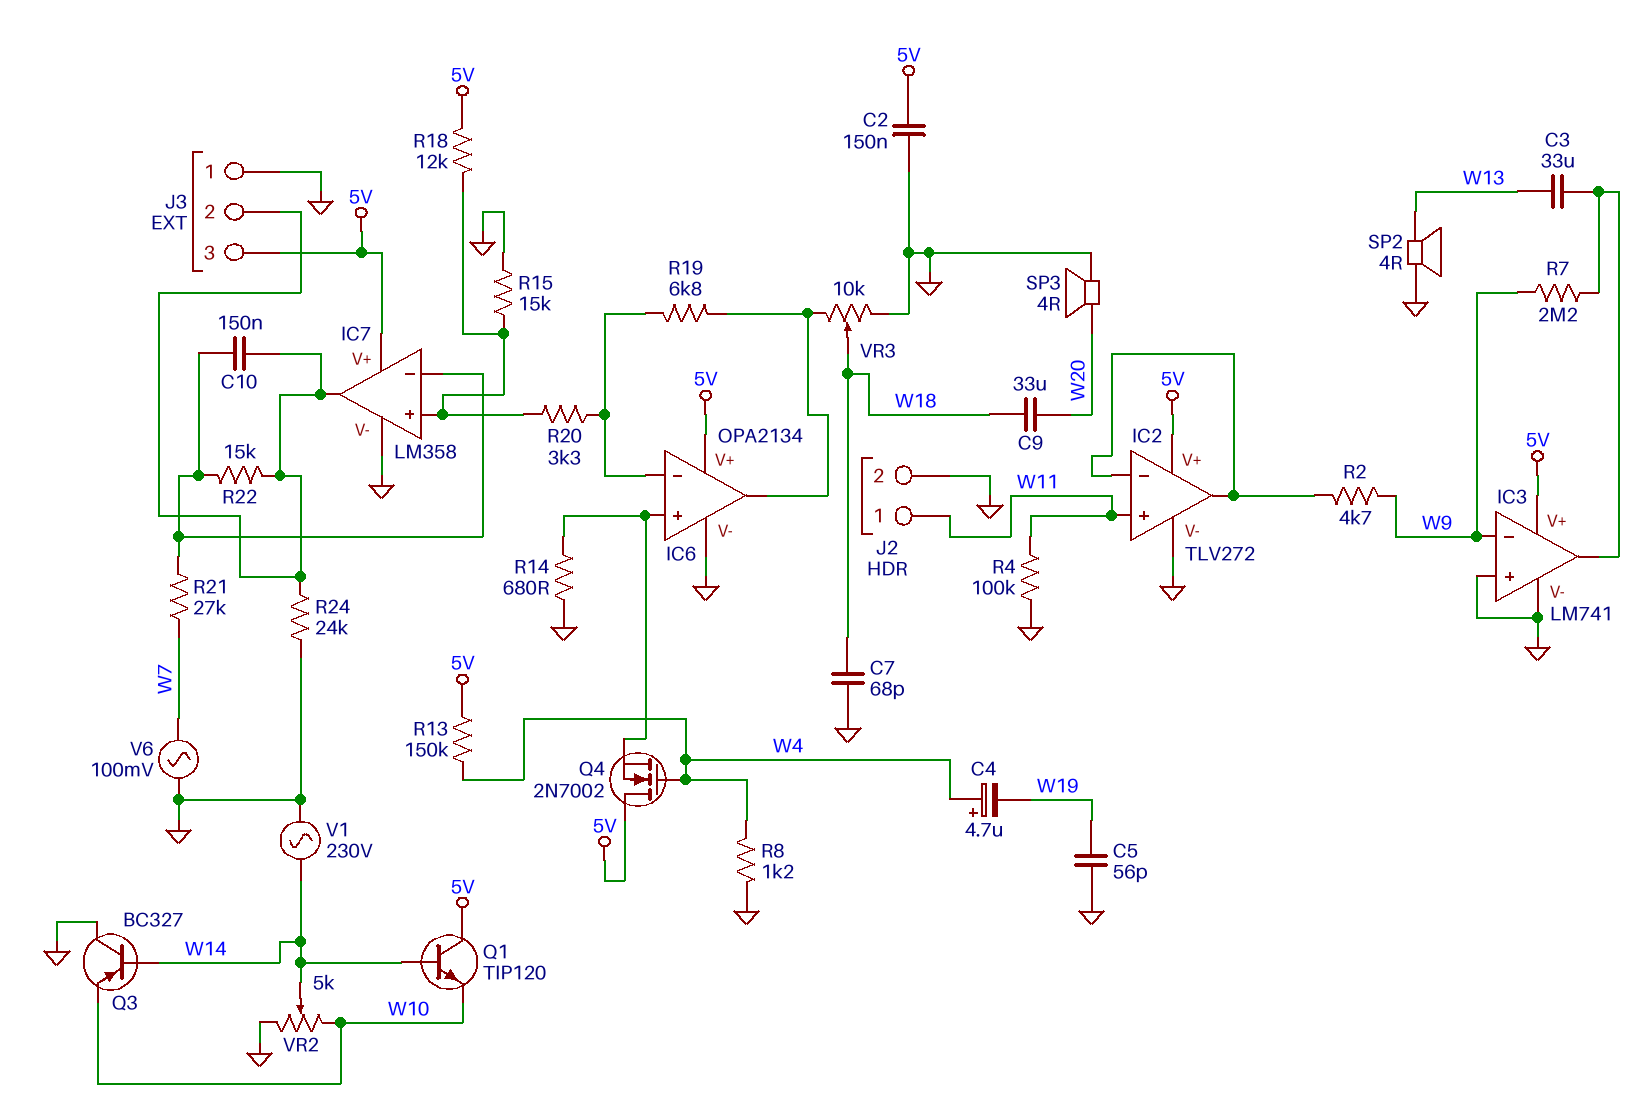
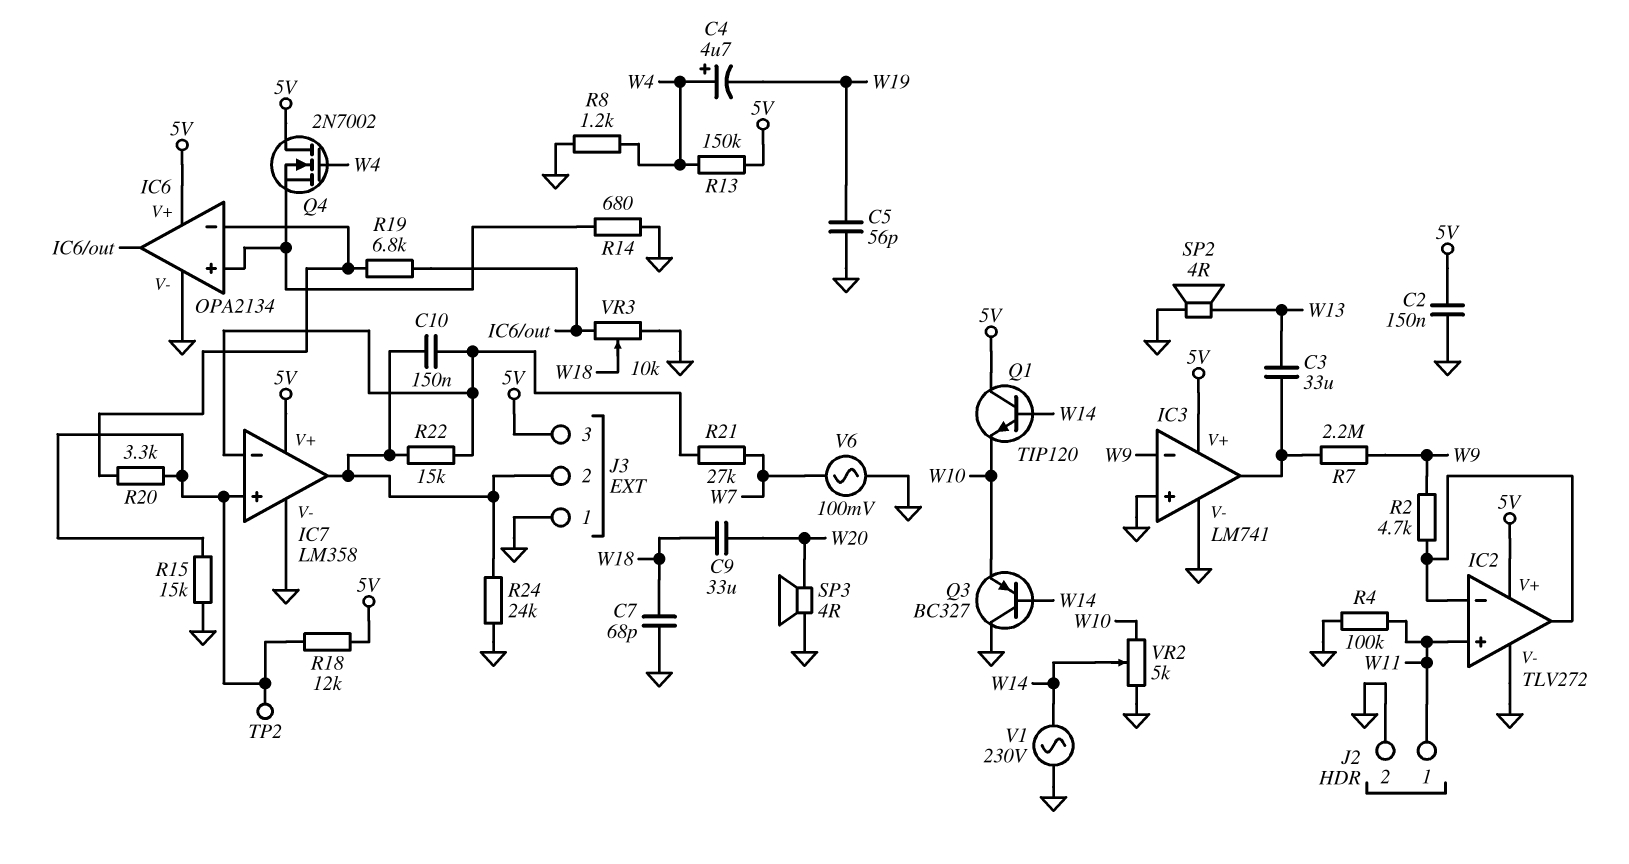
TP2: none -> test point (IC7/in+)

